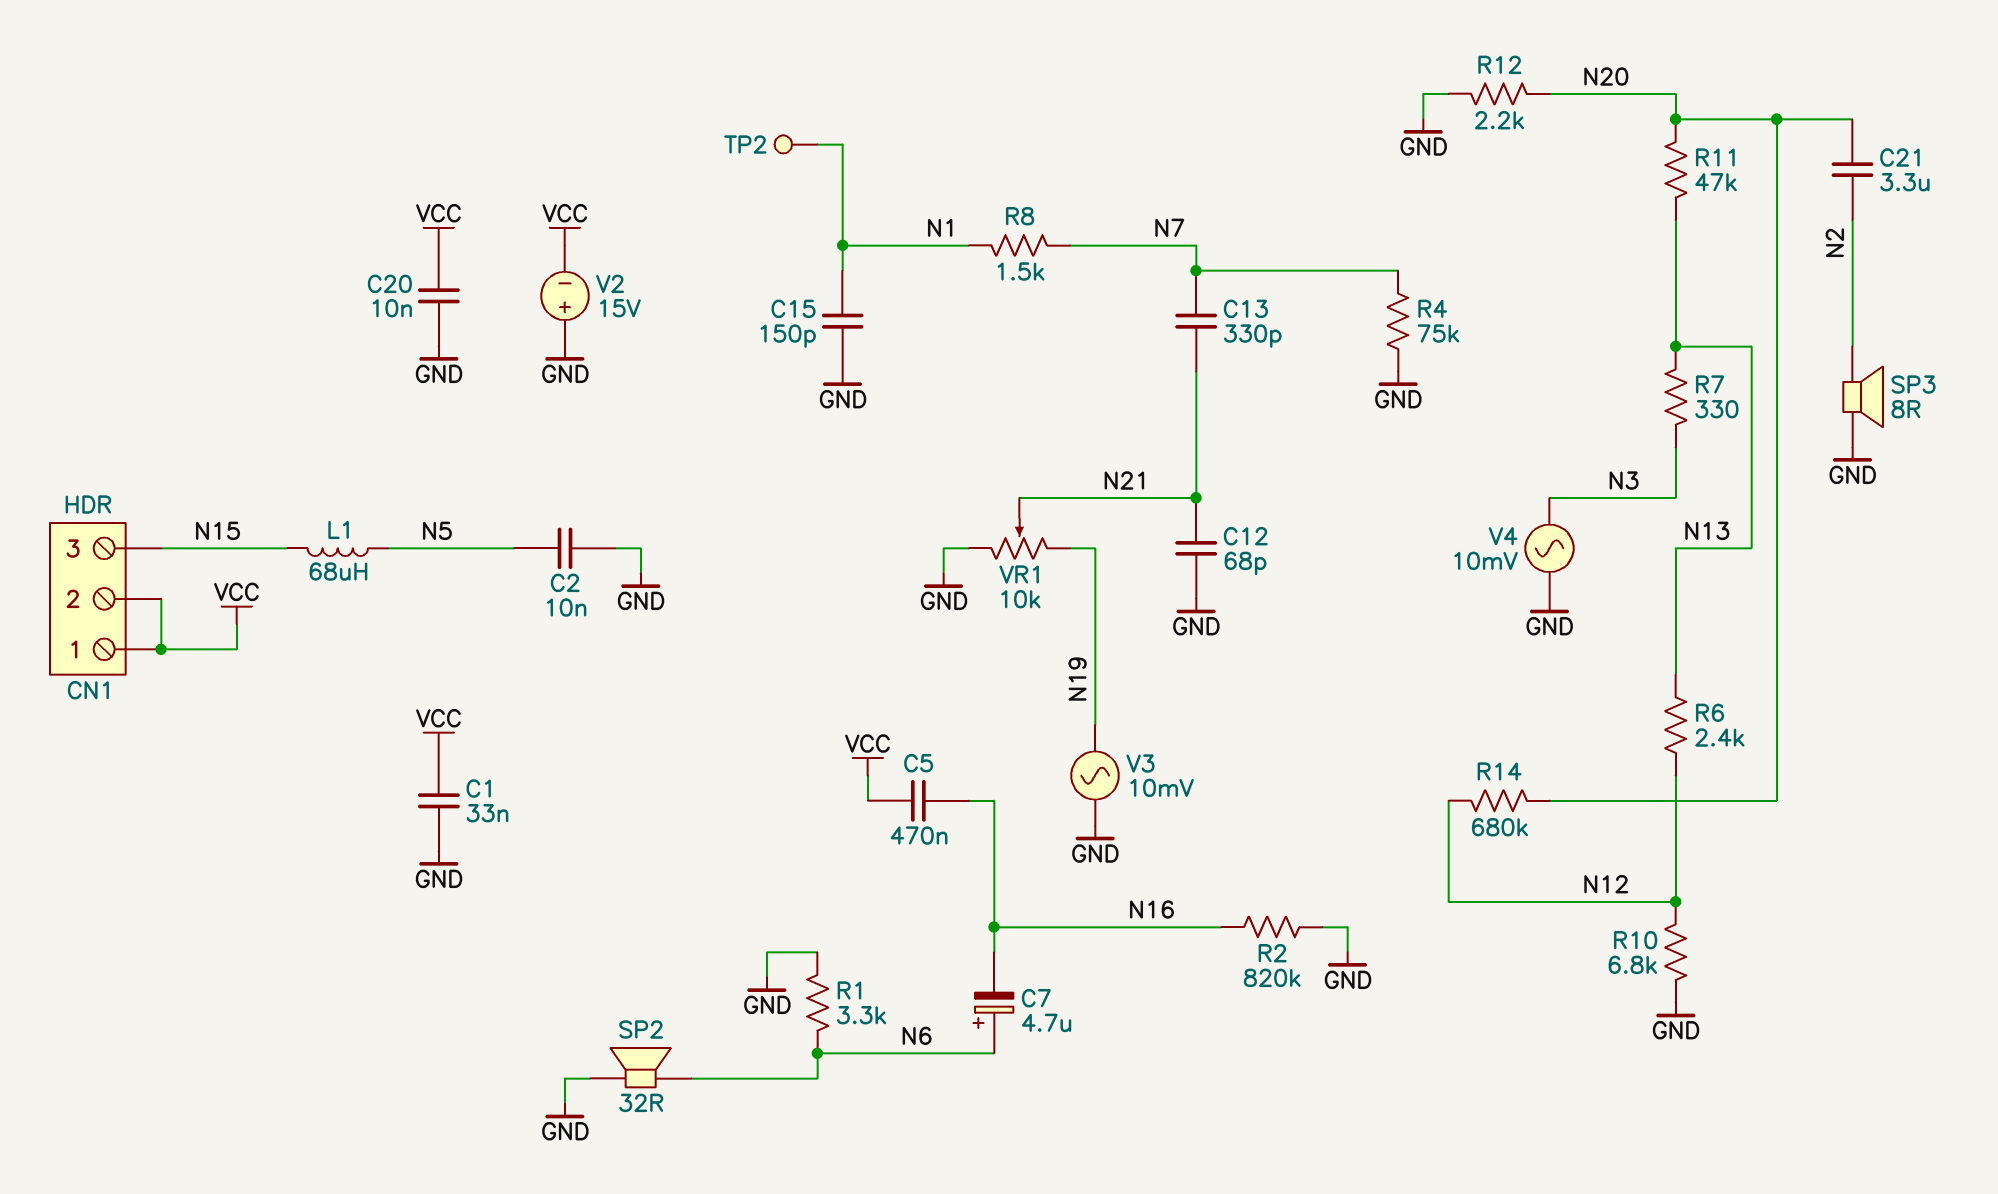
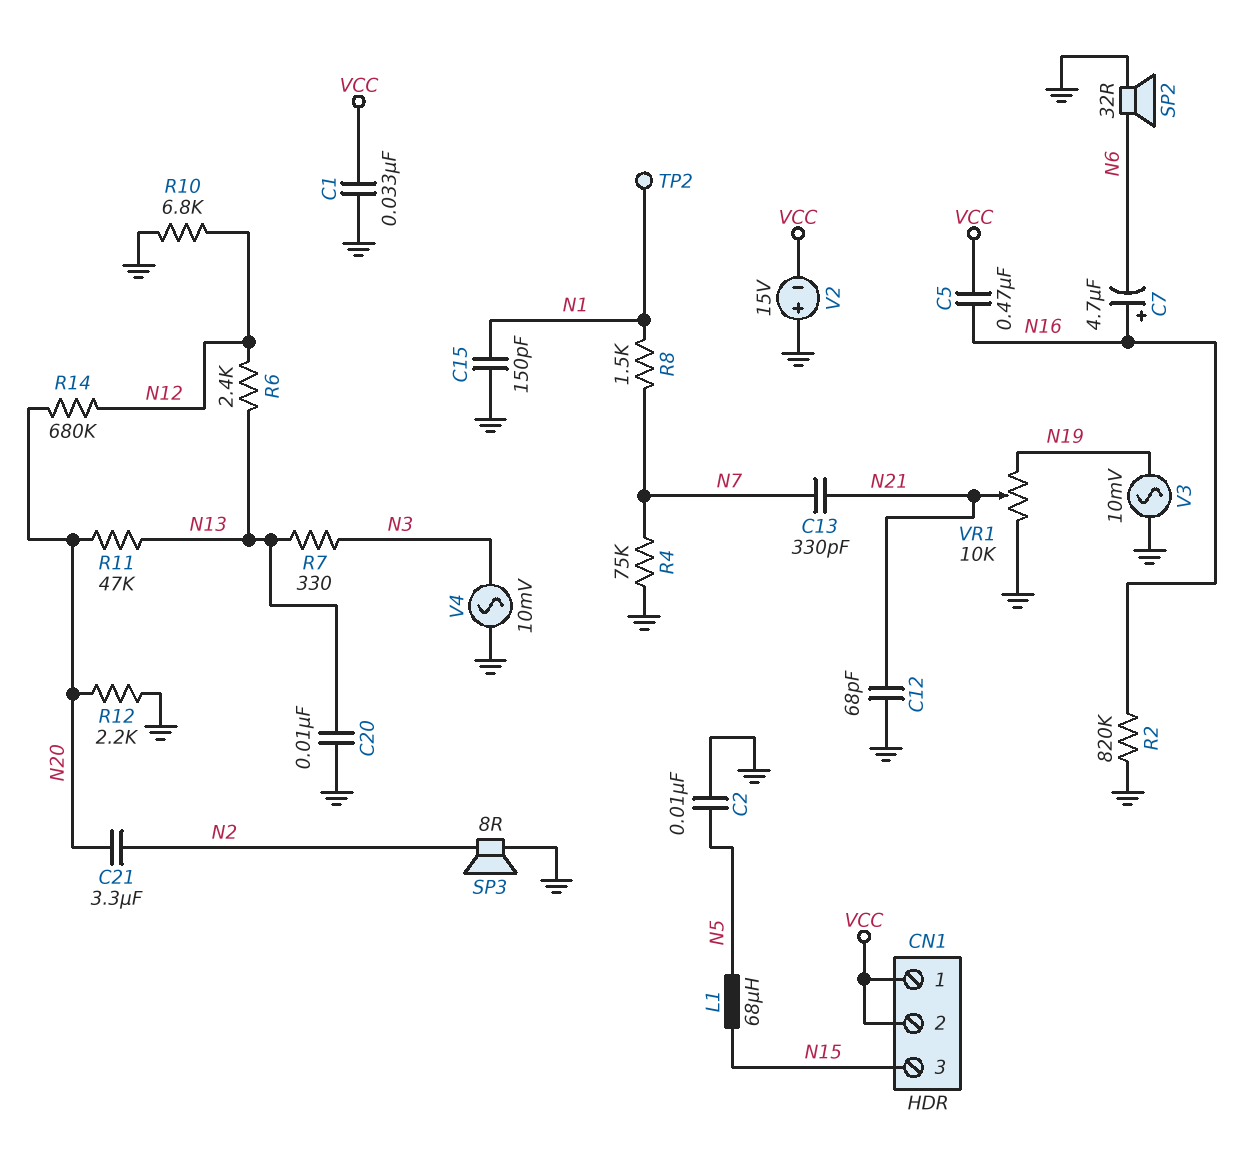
C7: 4.7uF (plus N6, minus N16) -> 4.7uF (plus N16, minus N6)
C20: 10nF (GND, VCC) -> 10nF (GND, N13)
R1: 3.3k (GND, N6) -> none

